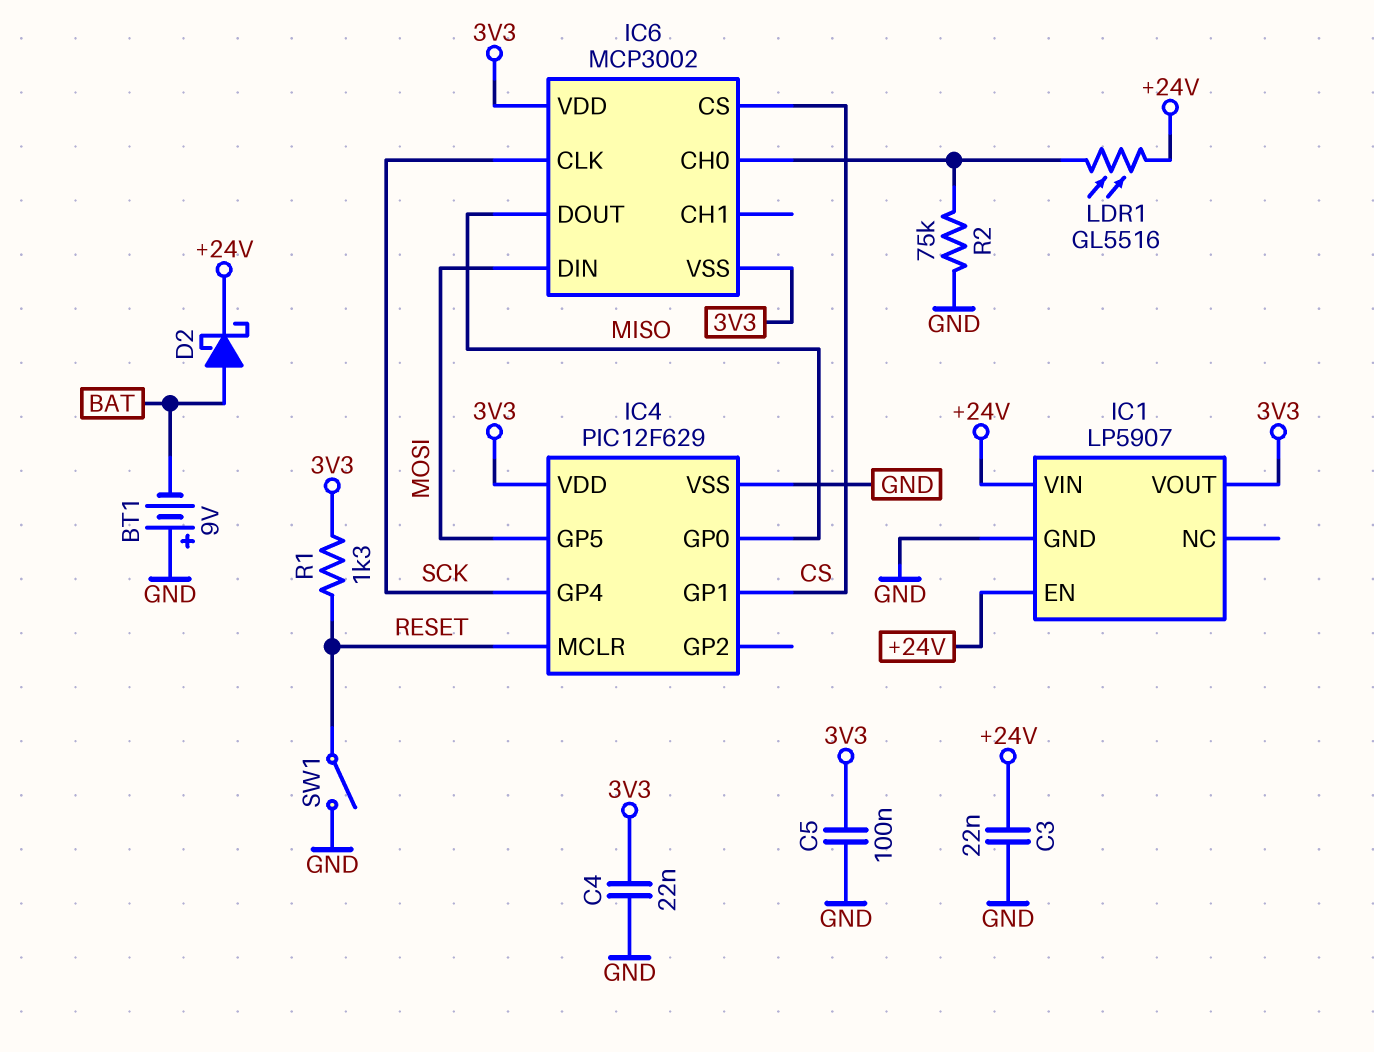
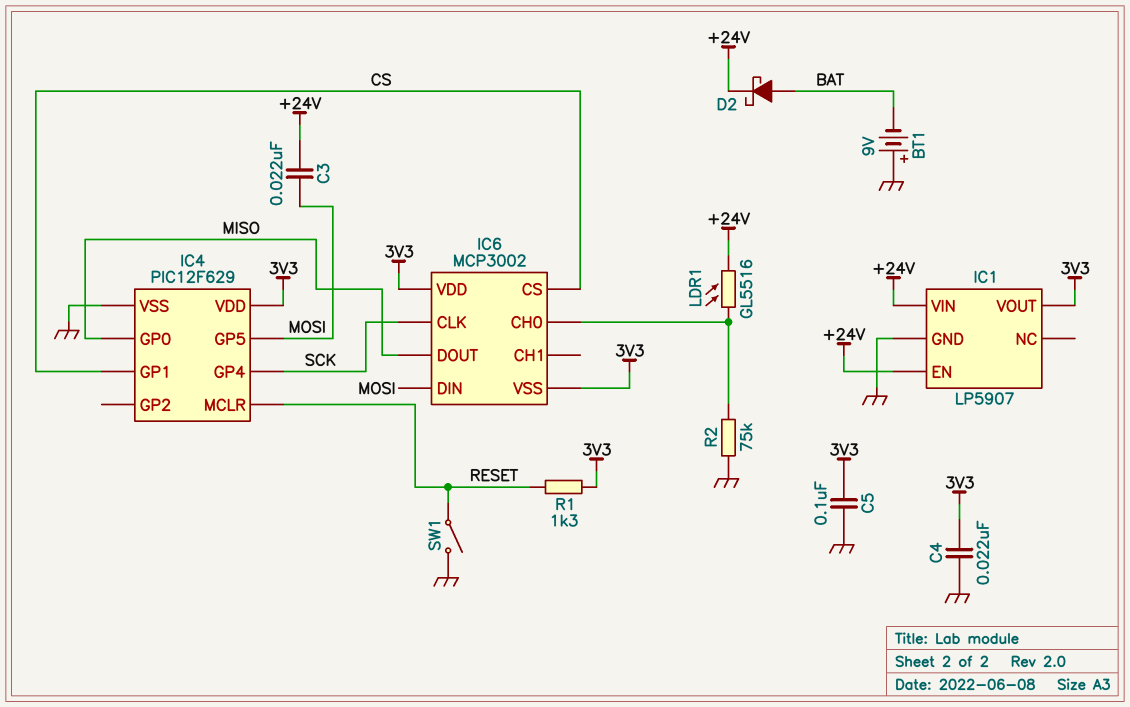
C3: 22nF (+24V, GND) -> 22nF (+24V, MOSI)

